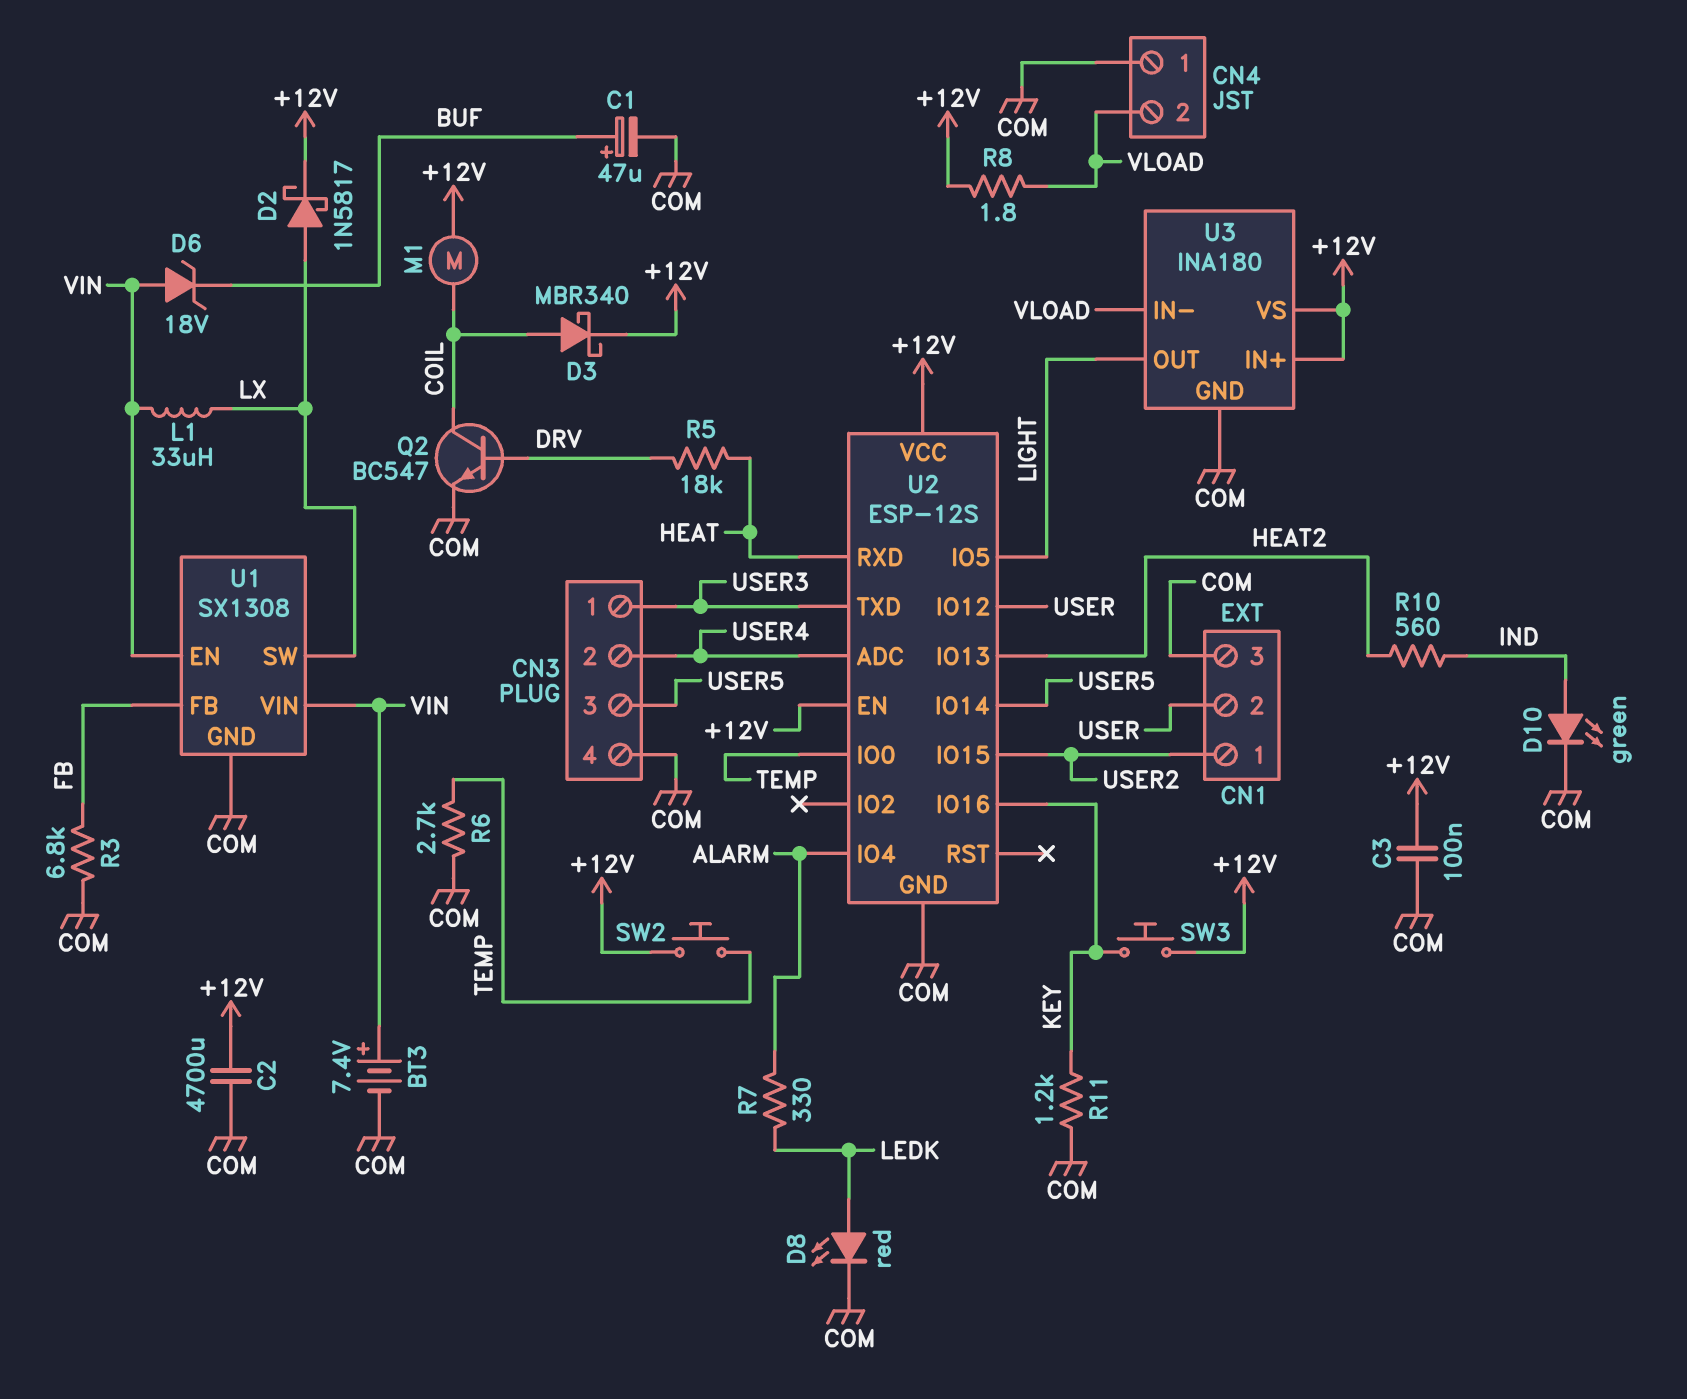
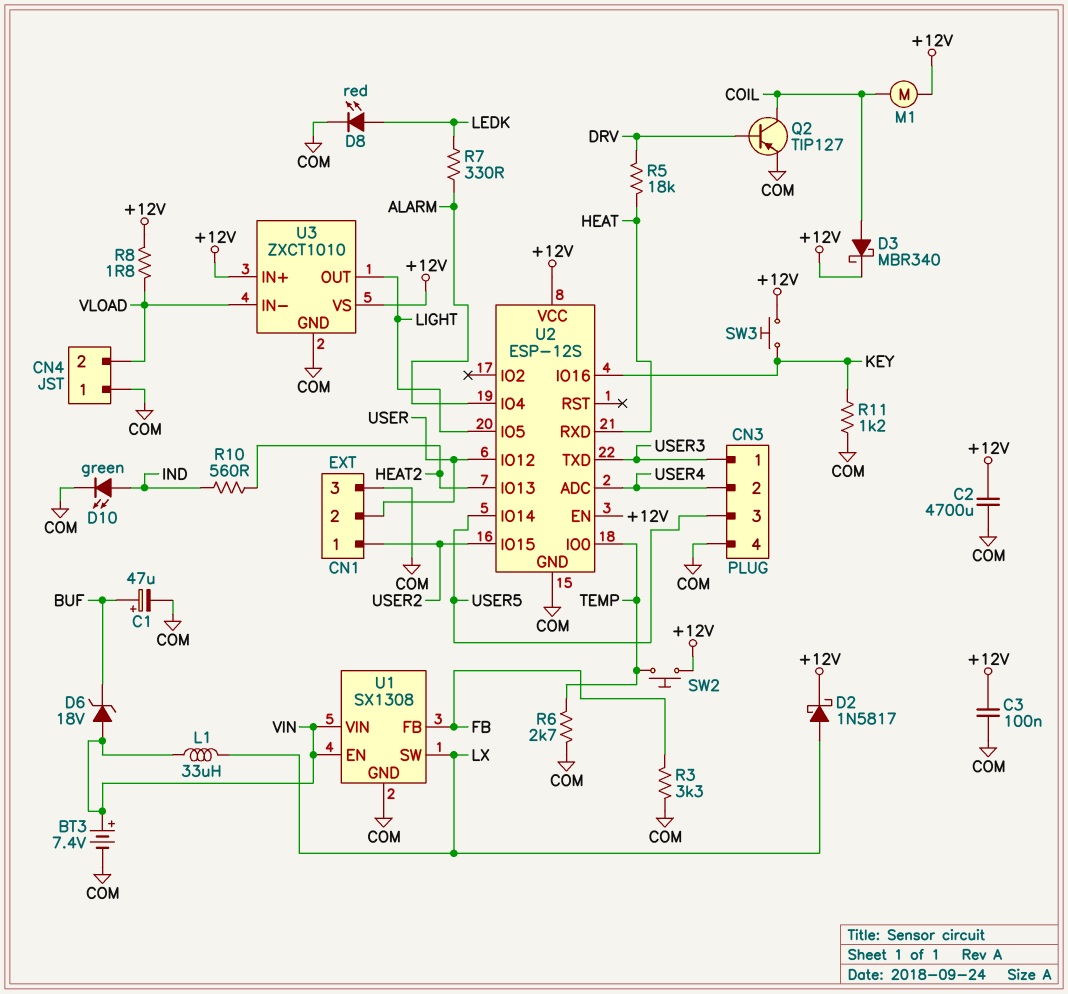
Q2: NPN BC547 (B DRV, C COIL, E COM) -> PNP TIP127 (B DRV, C COIL, E COM)
R3: 6.8k (COM, FB) -> 3.3k (COM, FB)
U3: INA180 -> ZXCT1010

